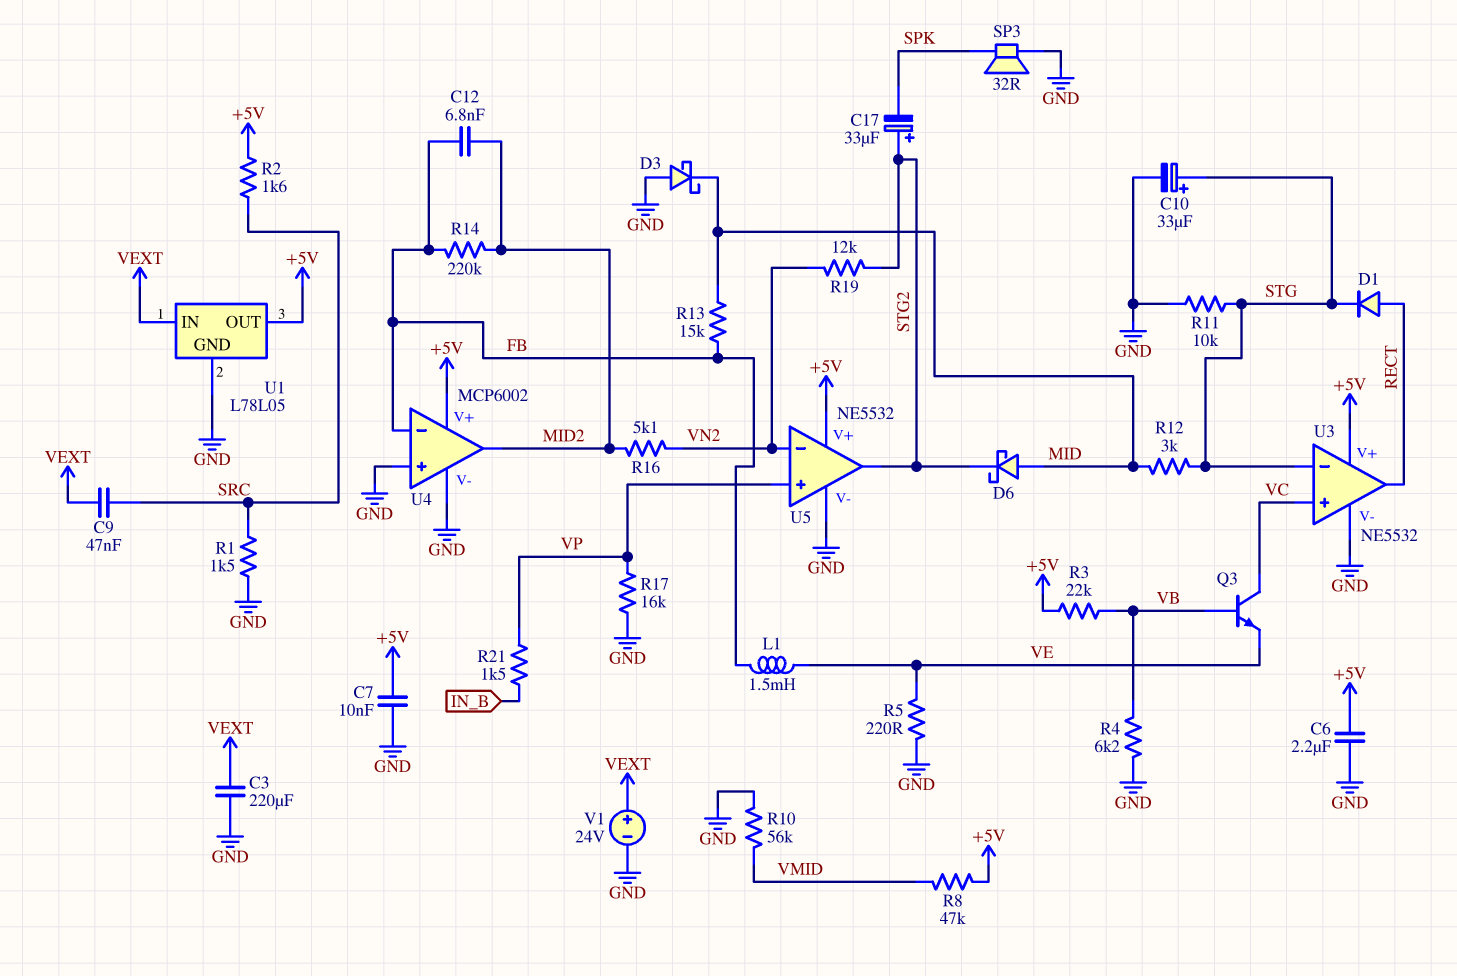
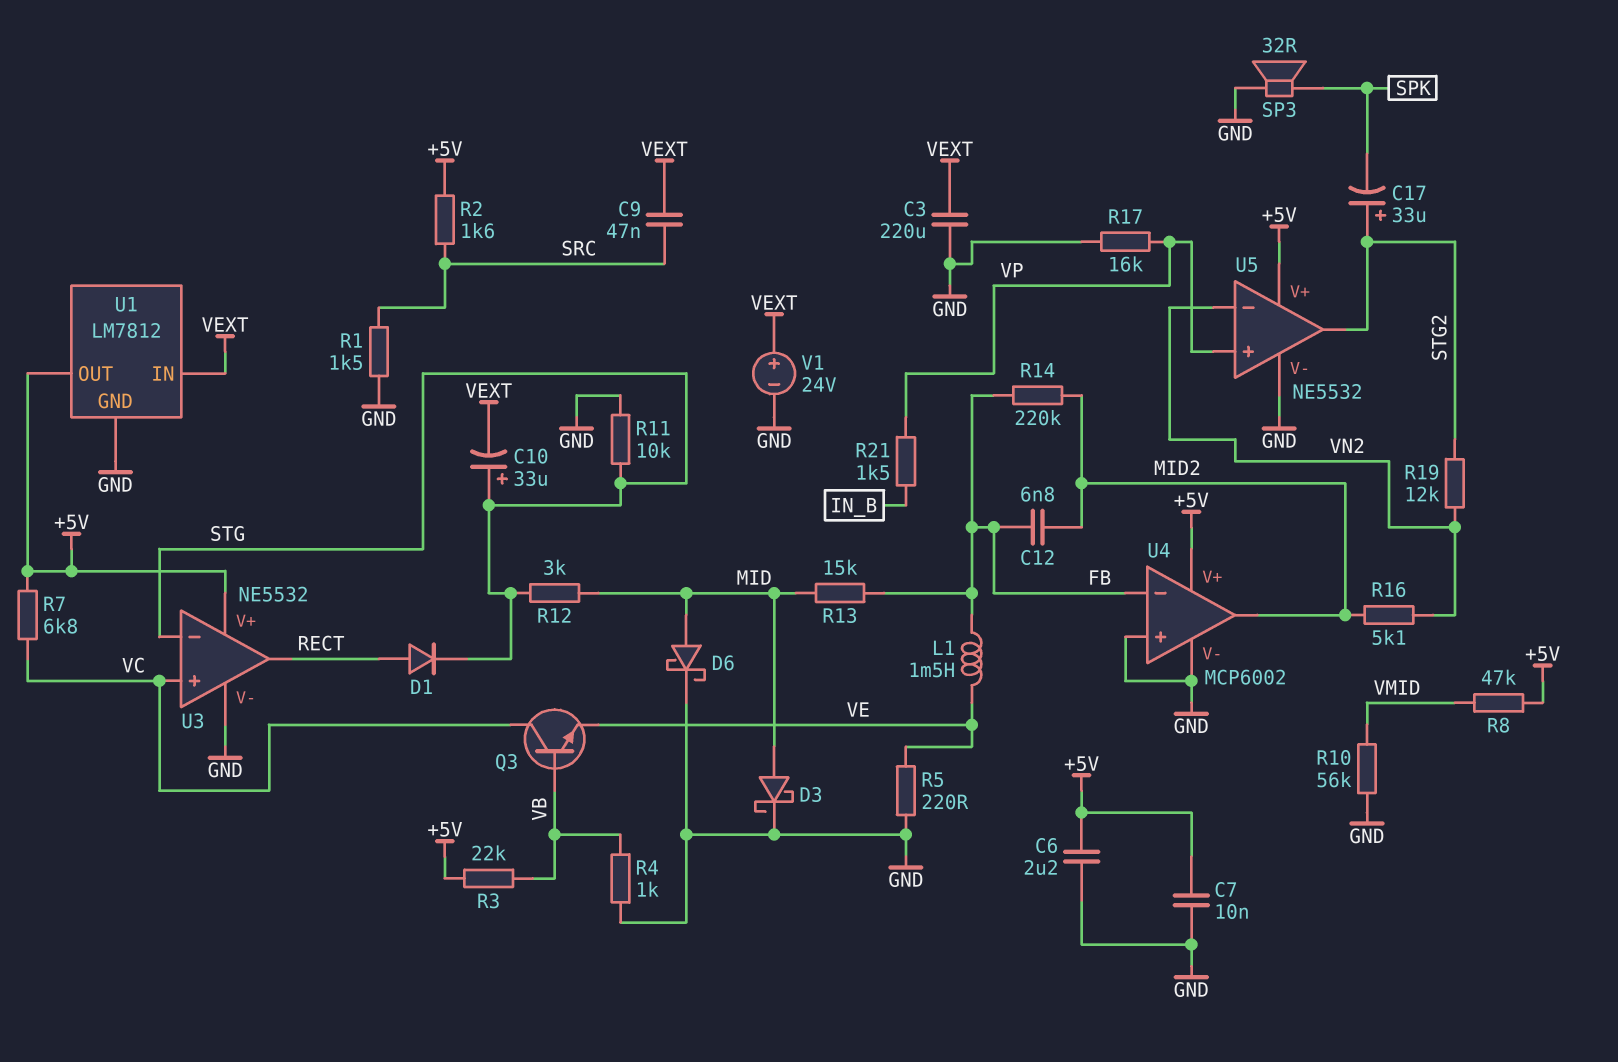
C10: 33uF (plus STG, minus GND) -> 33uF (plus STG, minus VEXT)
D3: schottky (A GND, K MID) -> schottky (A MID, K GND)
D6: schottky (A MID, K STG2) -> schottky (A MID, K GND)
R4: 6.2k (GND, VB) -> 1k (GND, VB)
R7: none -> 6.8k (+5V, VC)
U1: L78L05 -> LM7812

